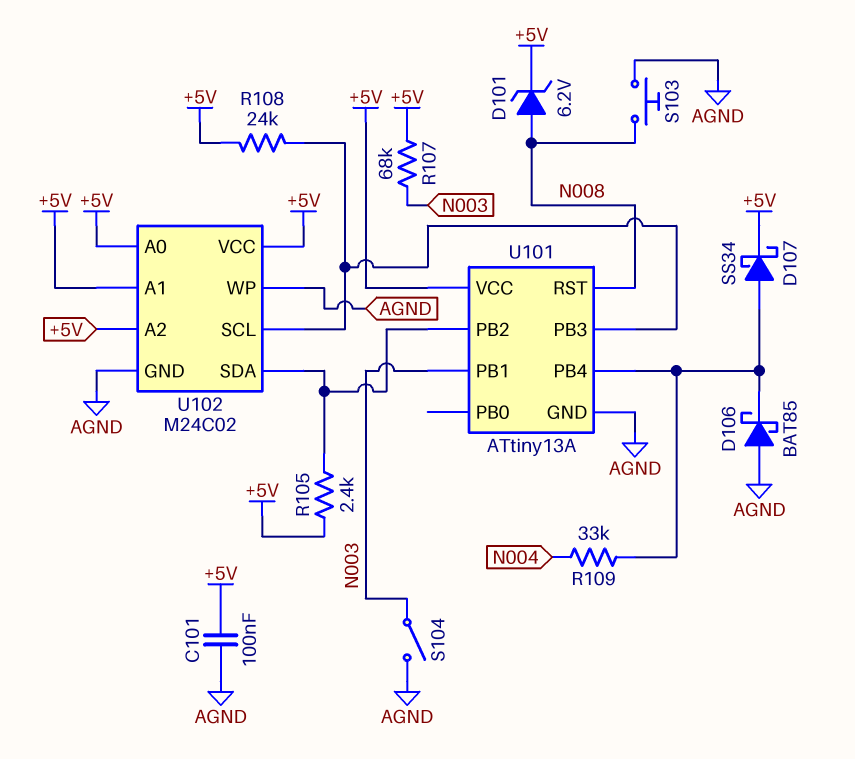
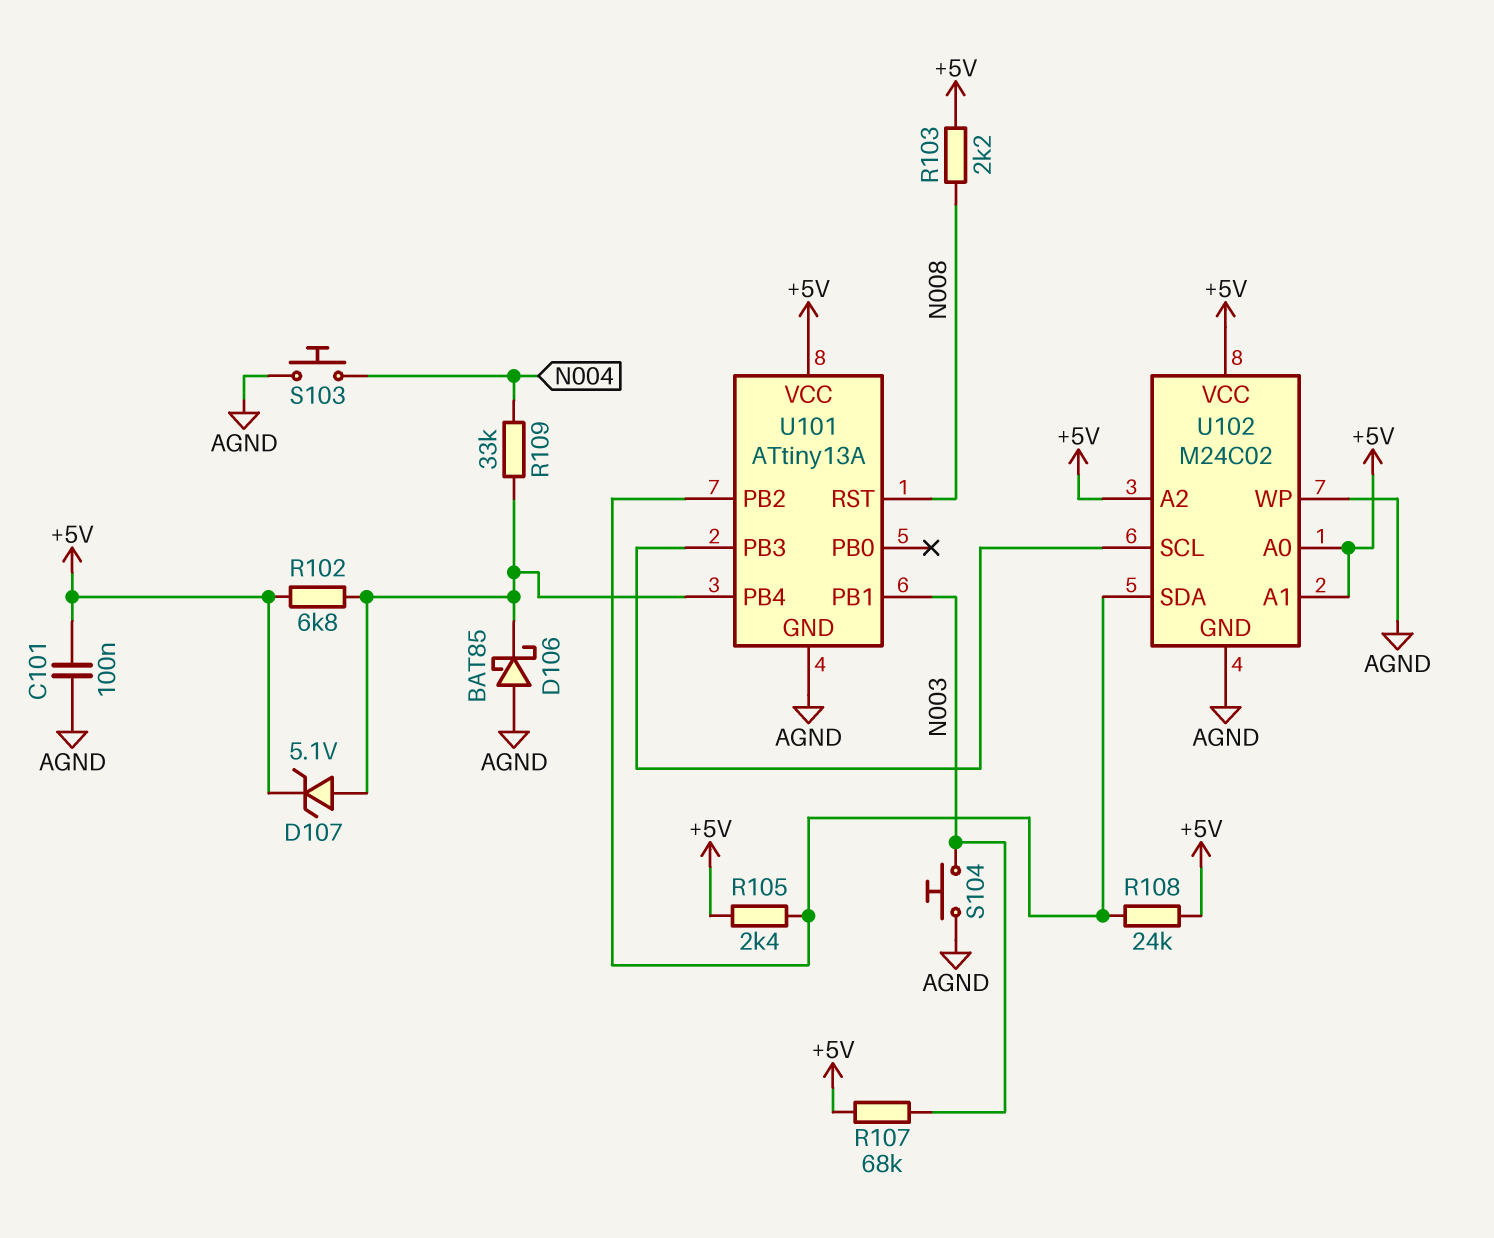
D101: zener 6.2V (A N008, K +5V) -> none
D107: schottky SS34 (A U101/PB4, K +5V) -> zener 5.1V (A U101/PB4, K +5V)
R102: none -> 6.8k (+5V, U101/PB4)
R103: none -> 2.2k (+5V, N008)
R108: 24k (+5V, U101/PB3) -> 24k (+5V, U101/PB2)
S103: button (AGND, N008) -> button (AGND, N004)
S104: switch (AGND, N003) -> button (AGND, N003)

